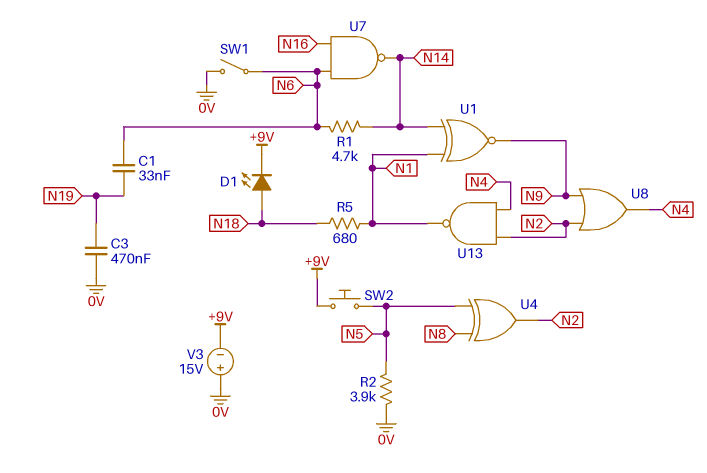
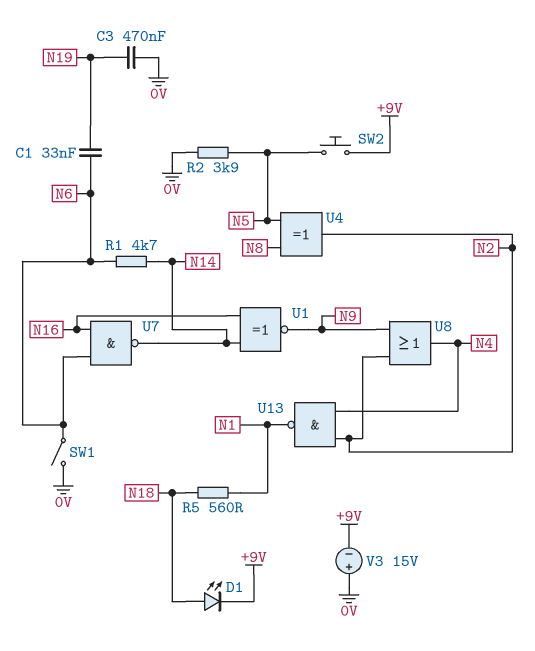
R5: 680 (N1, N18) -> 560 (N1, N18)
U1: XNOR (in N1, in N14, out N9) -> XNOR (in N14, in N16, out N9)

